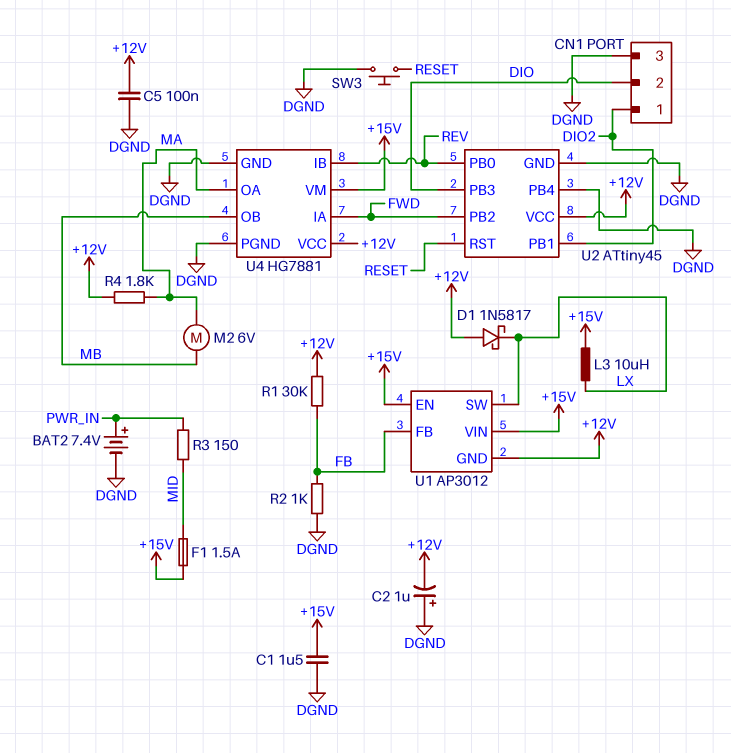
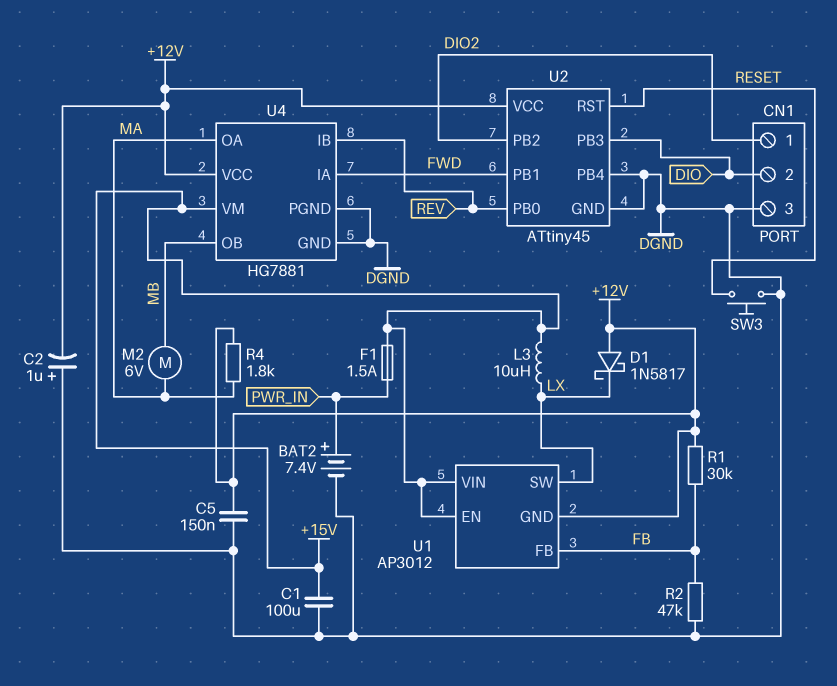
C1: 1.5uF (+15V, DGND) -> 100uF (+15V, DGND)
C5: 100nF (+12V, DGND) -> 150nF (+12V, DGND)
F1: 1.5A (+15V, MID) -> 1.5A (+15V, PWR_IN)
R2: 1k (DGND, FB) -> 47k (DGND, FB)
R3: 150 (MID, PWR_IN) -> none
U2 pin PB1: DIO2 -> FWD
U2 pin PB2: FWD -> DIO2

